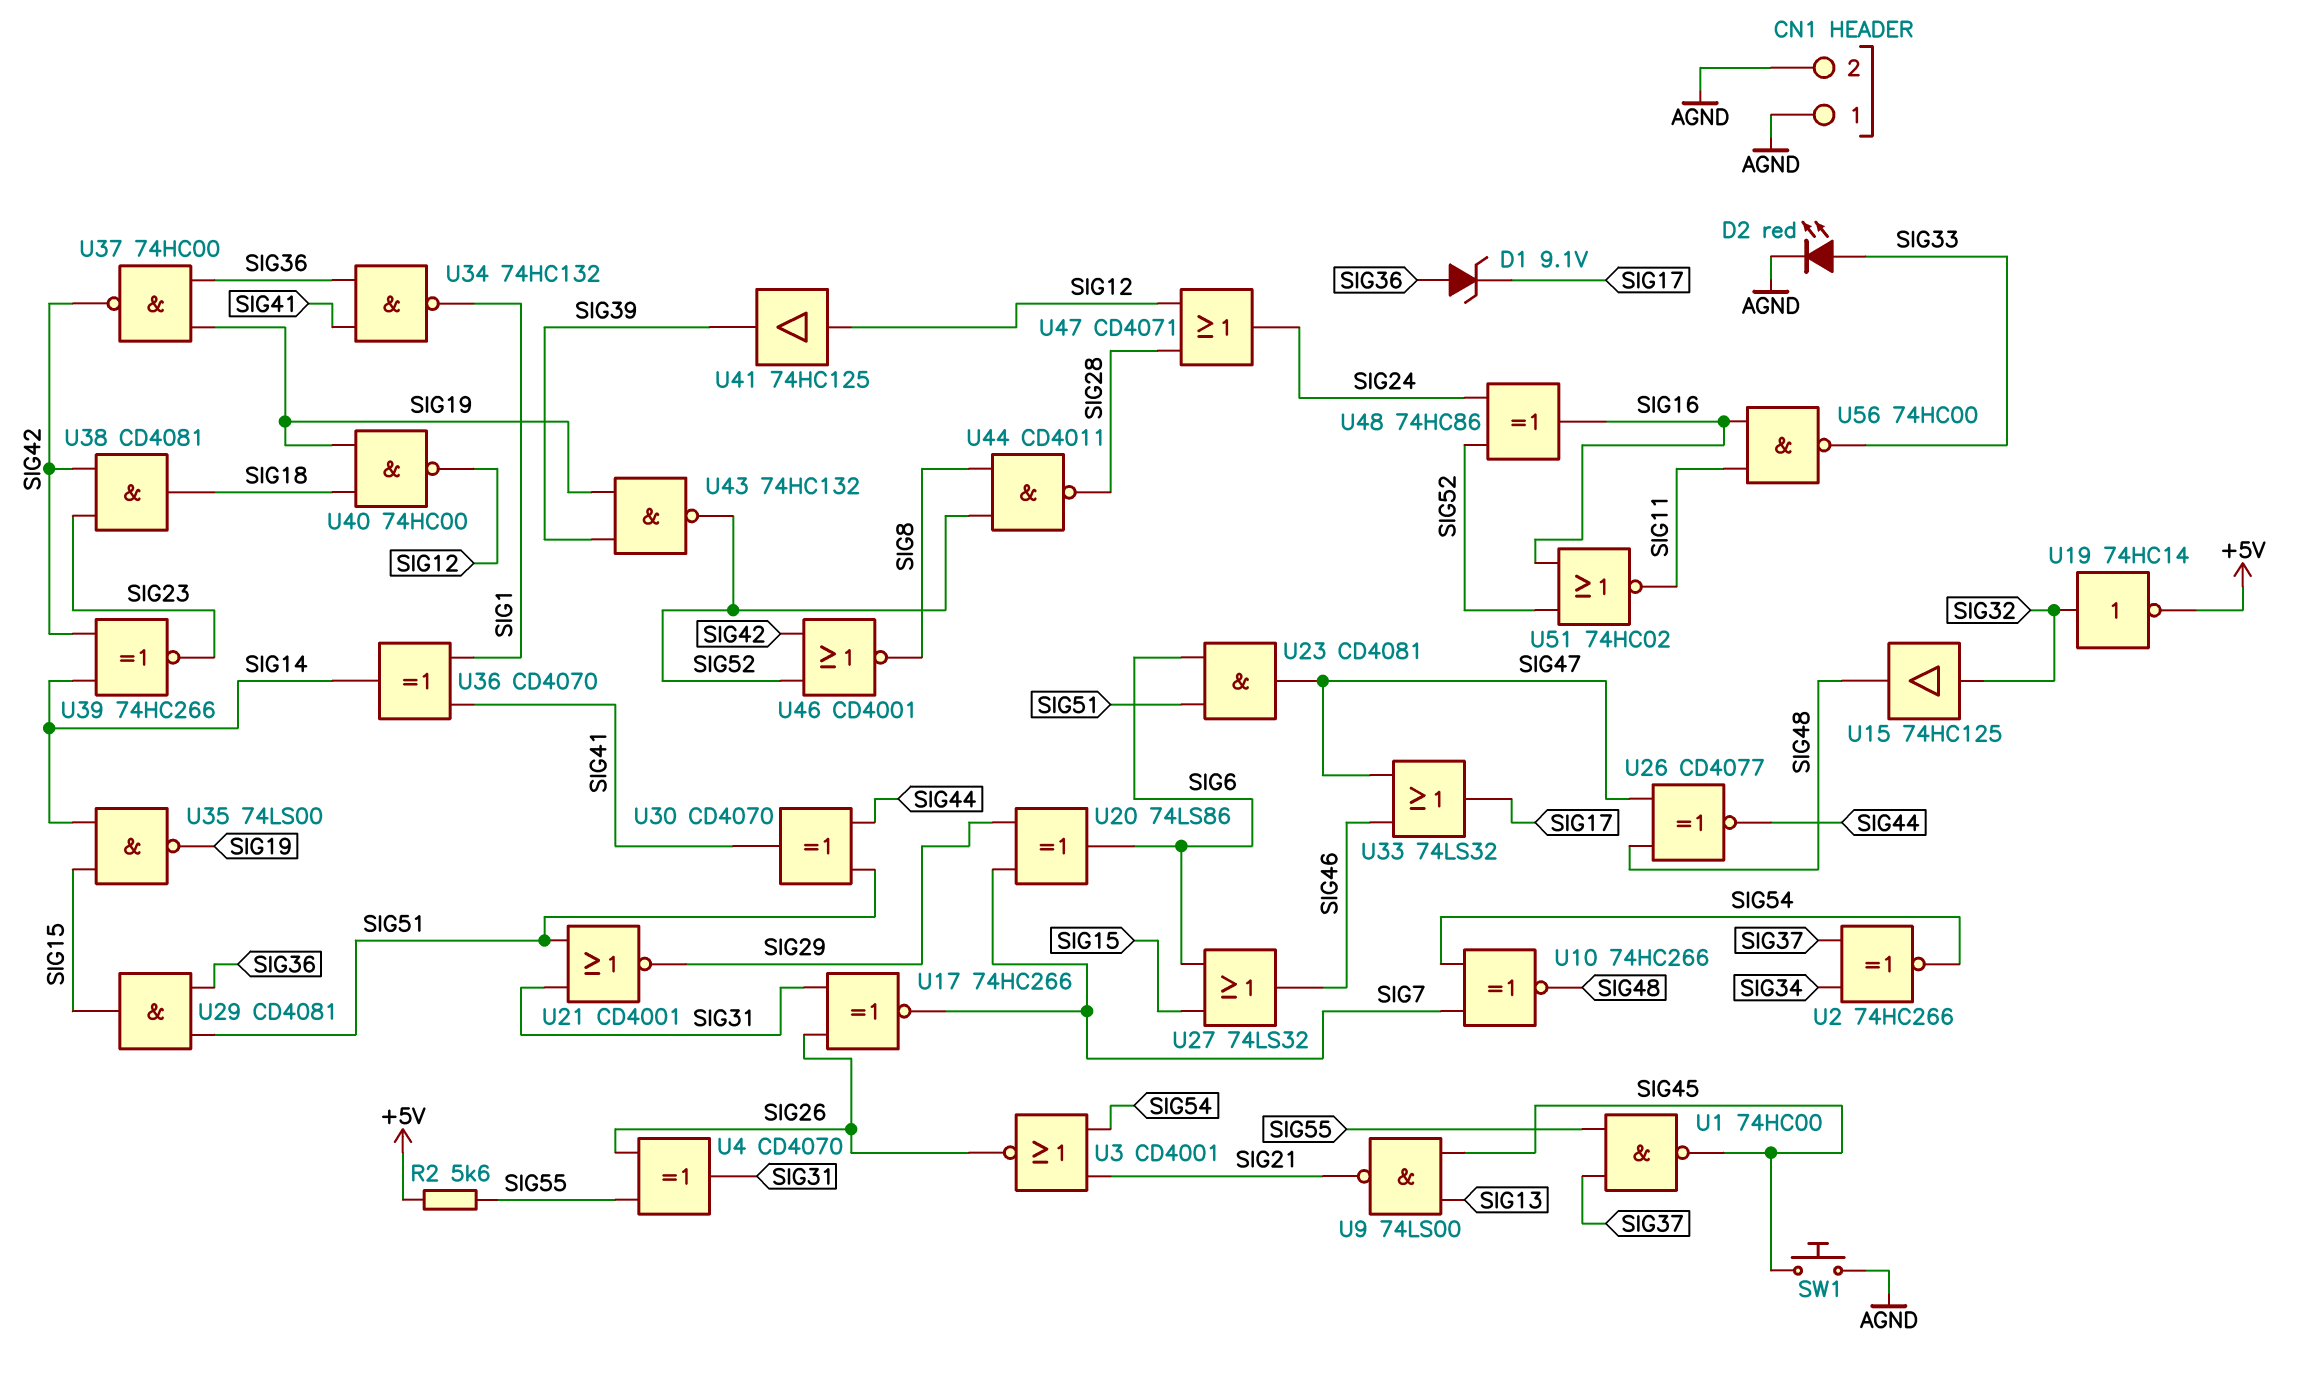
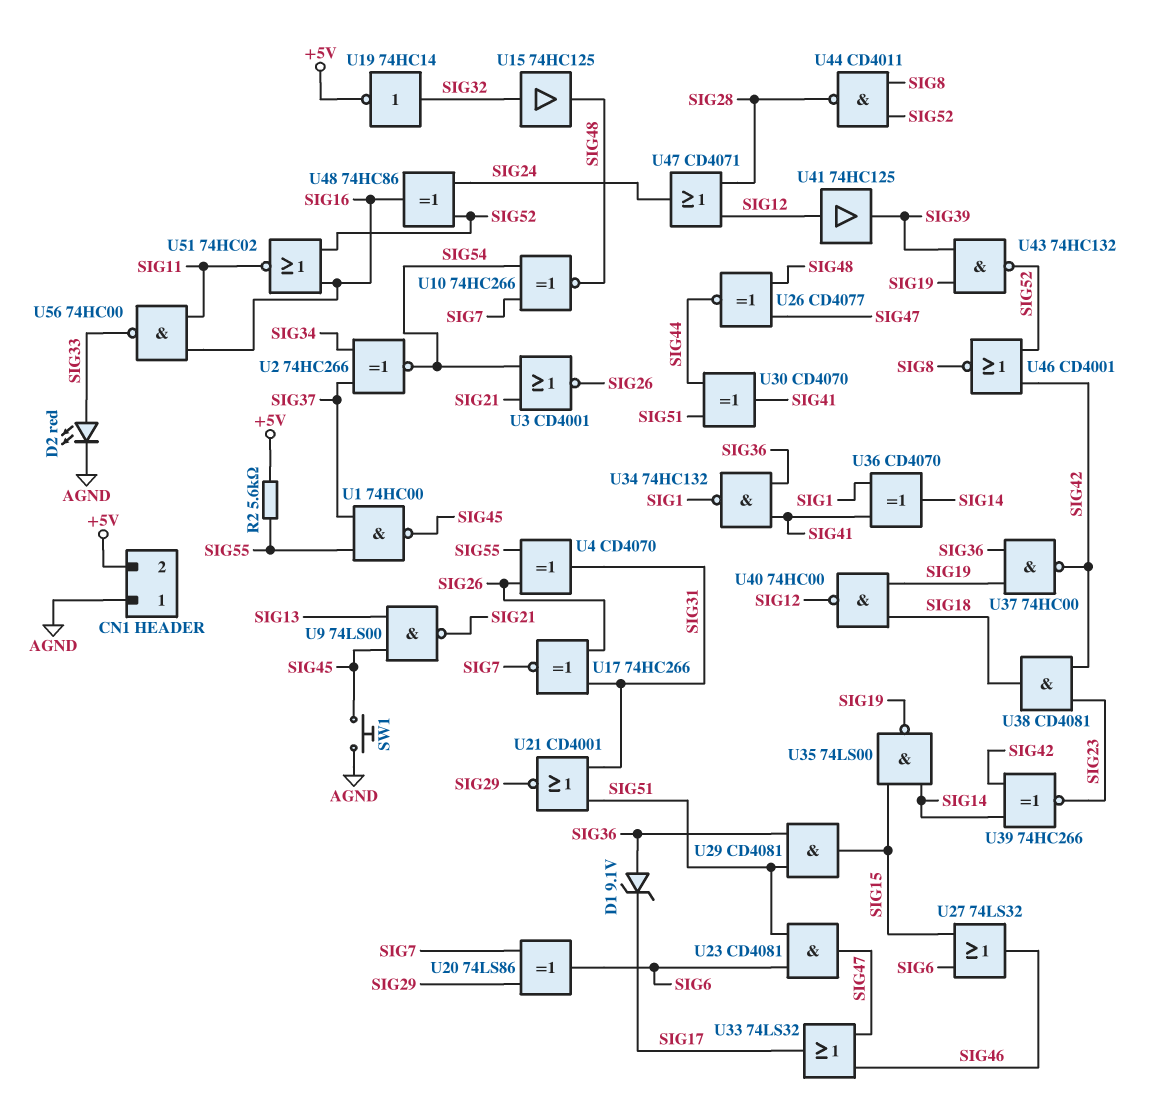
CN1 pin 2: AGND -> +5V

